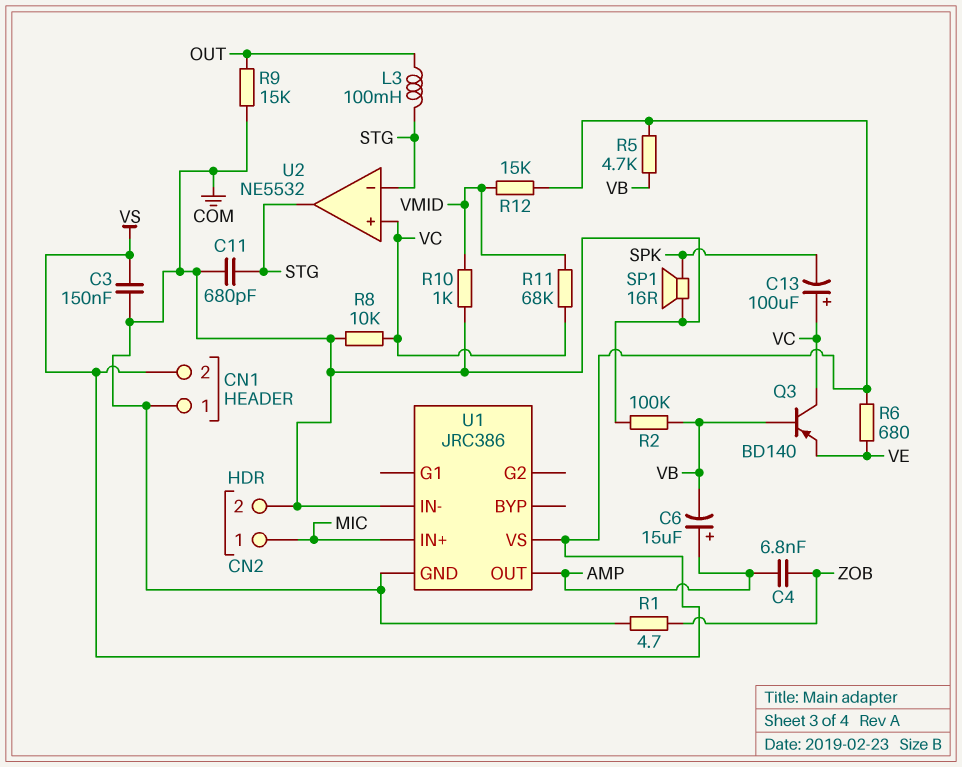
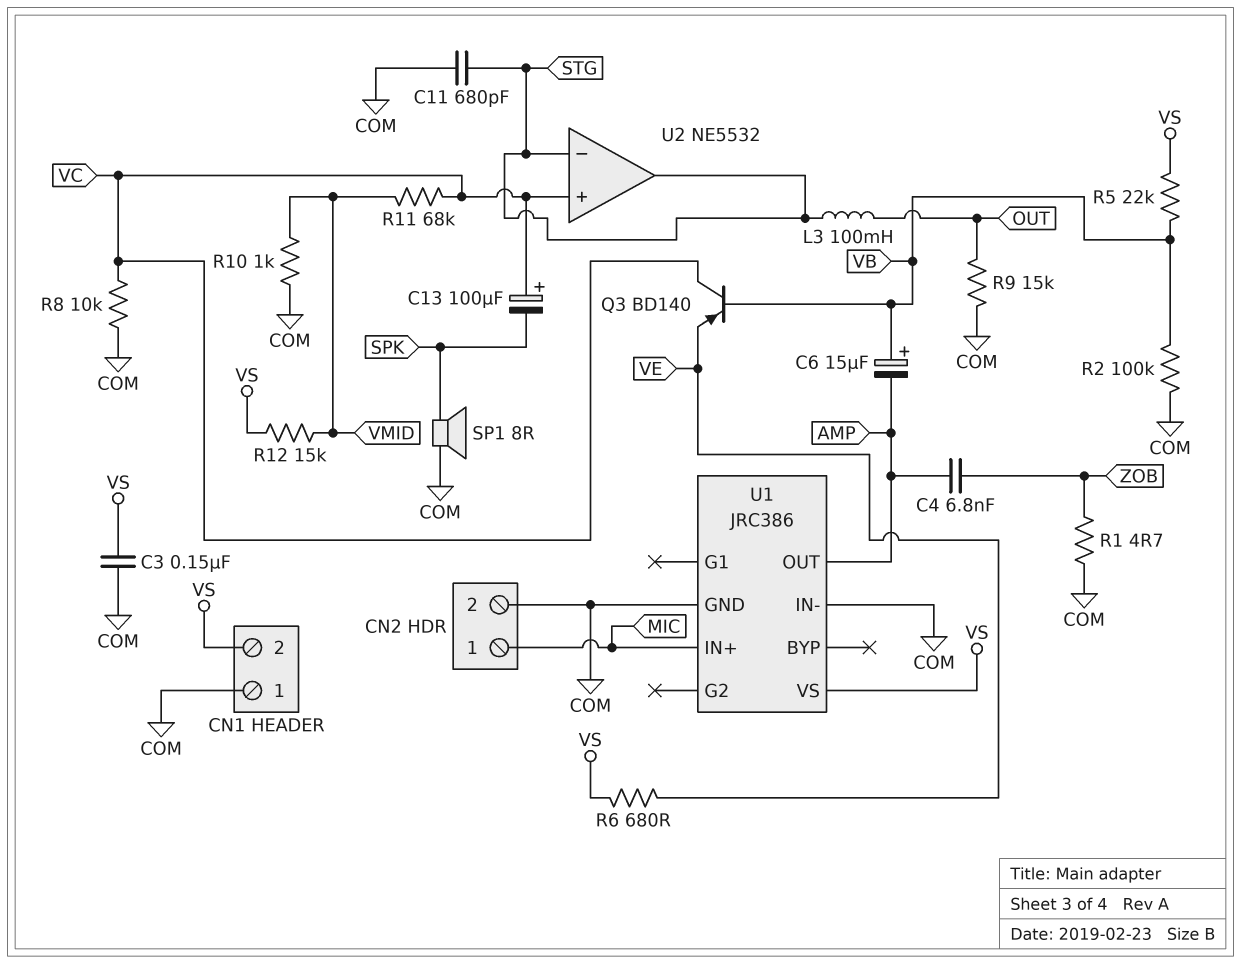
C6: 15uF (plus AMP, minus VB) -> 15uF (plus VB, minus AMP)
R5: 4.7k (VB, VS) -> 22k (VB, VS)
SP1: speaker 16R (COM, SPK) -> speaker 8R (COM, SPK)

